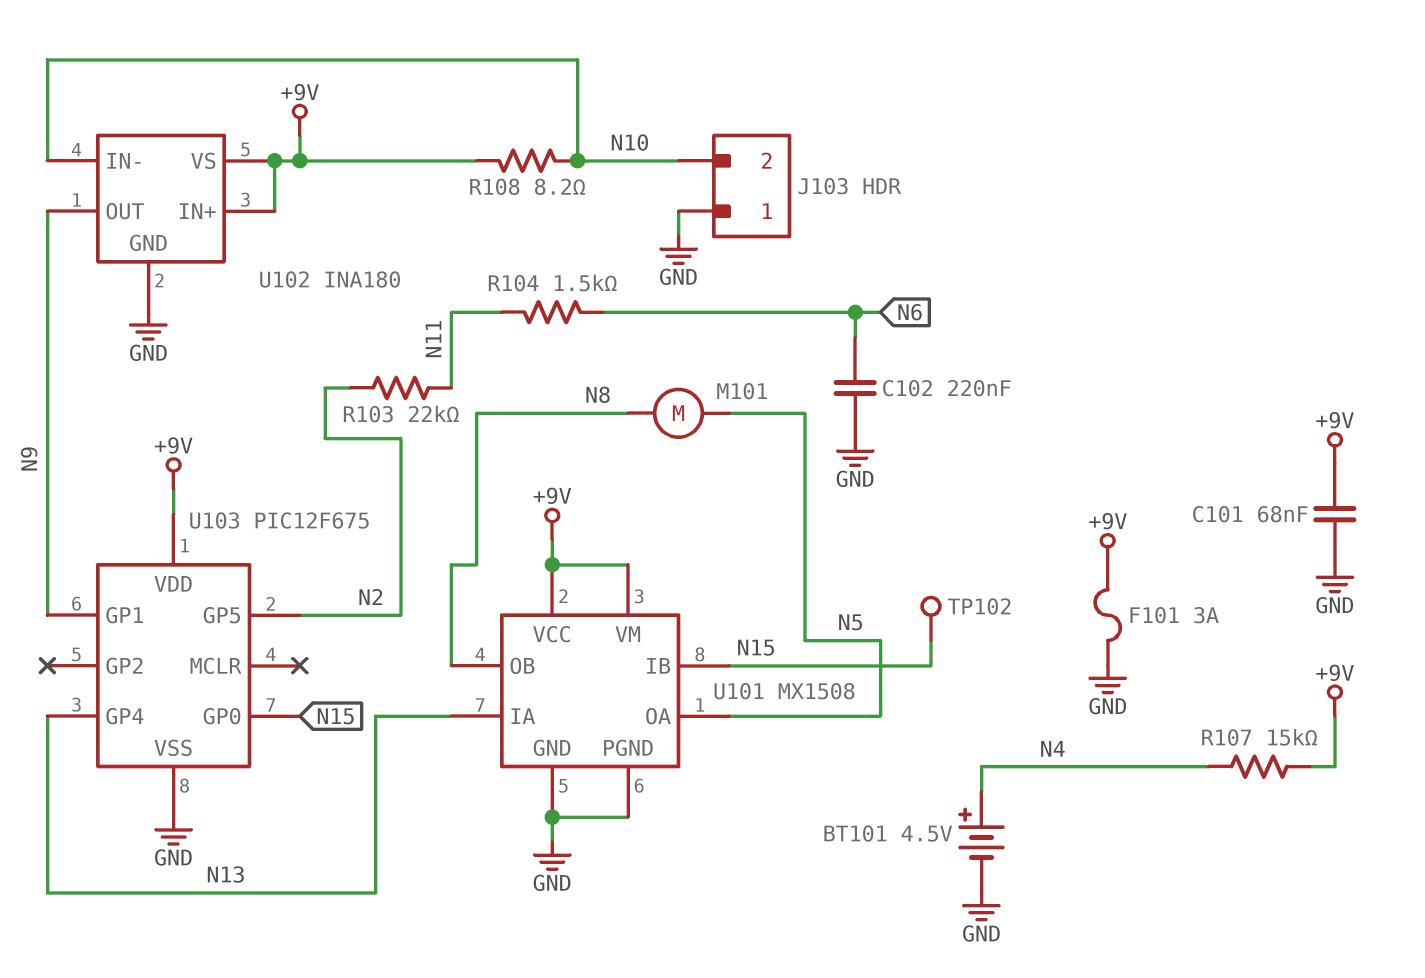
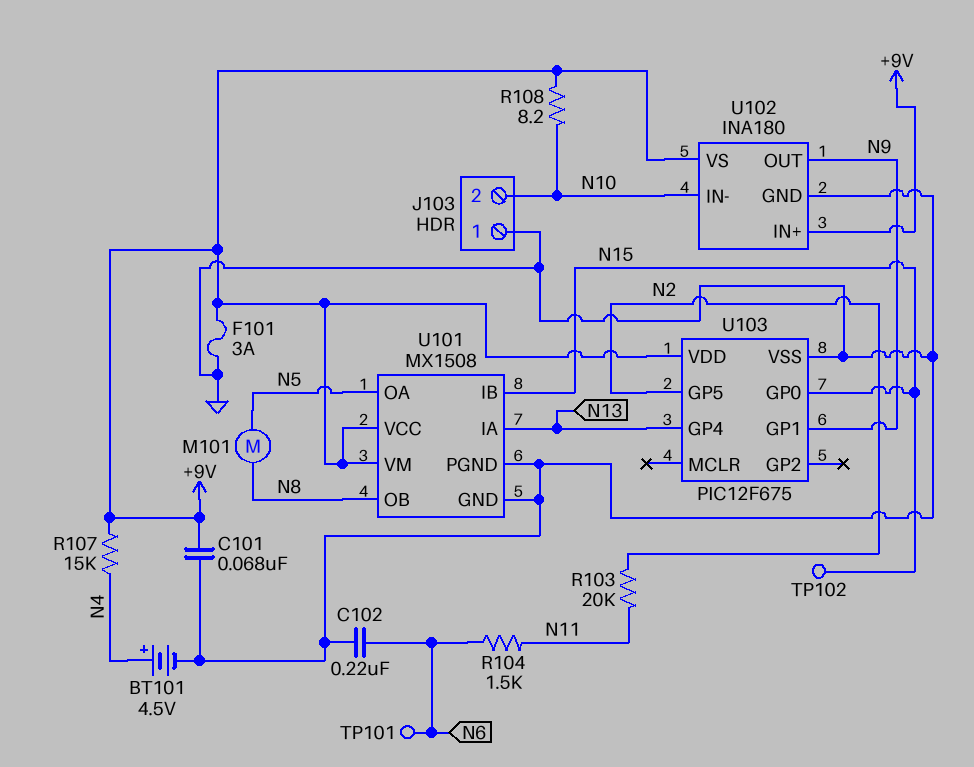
R103: 22k (N2, N11) -> 20k (N2, N11)
TP101: none -> test point (N6)

